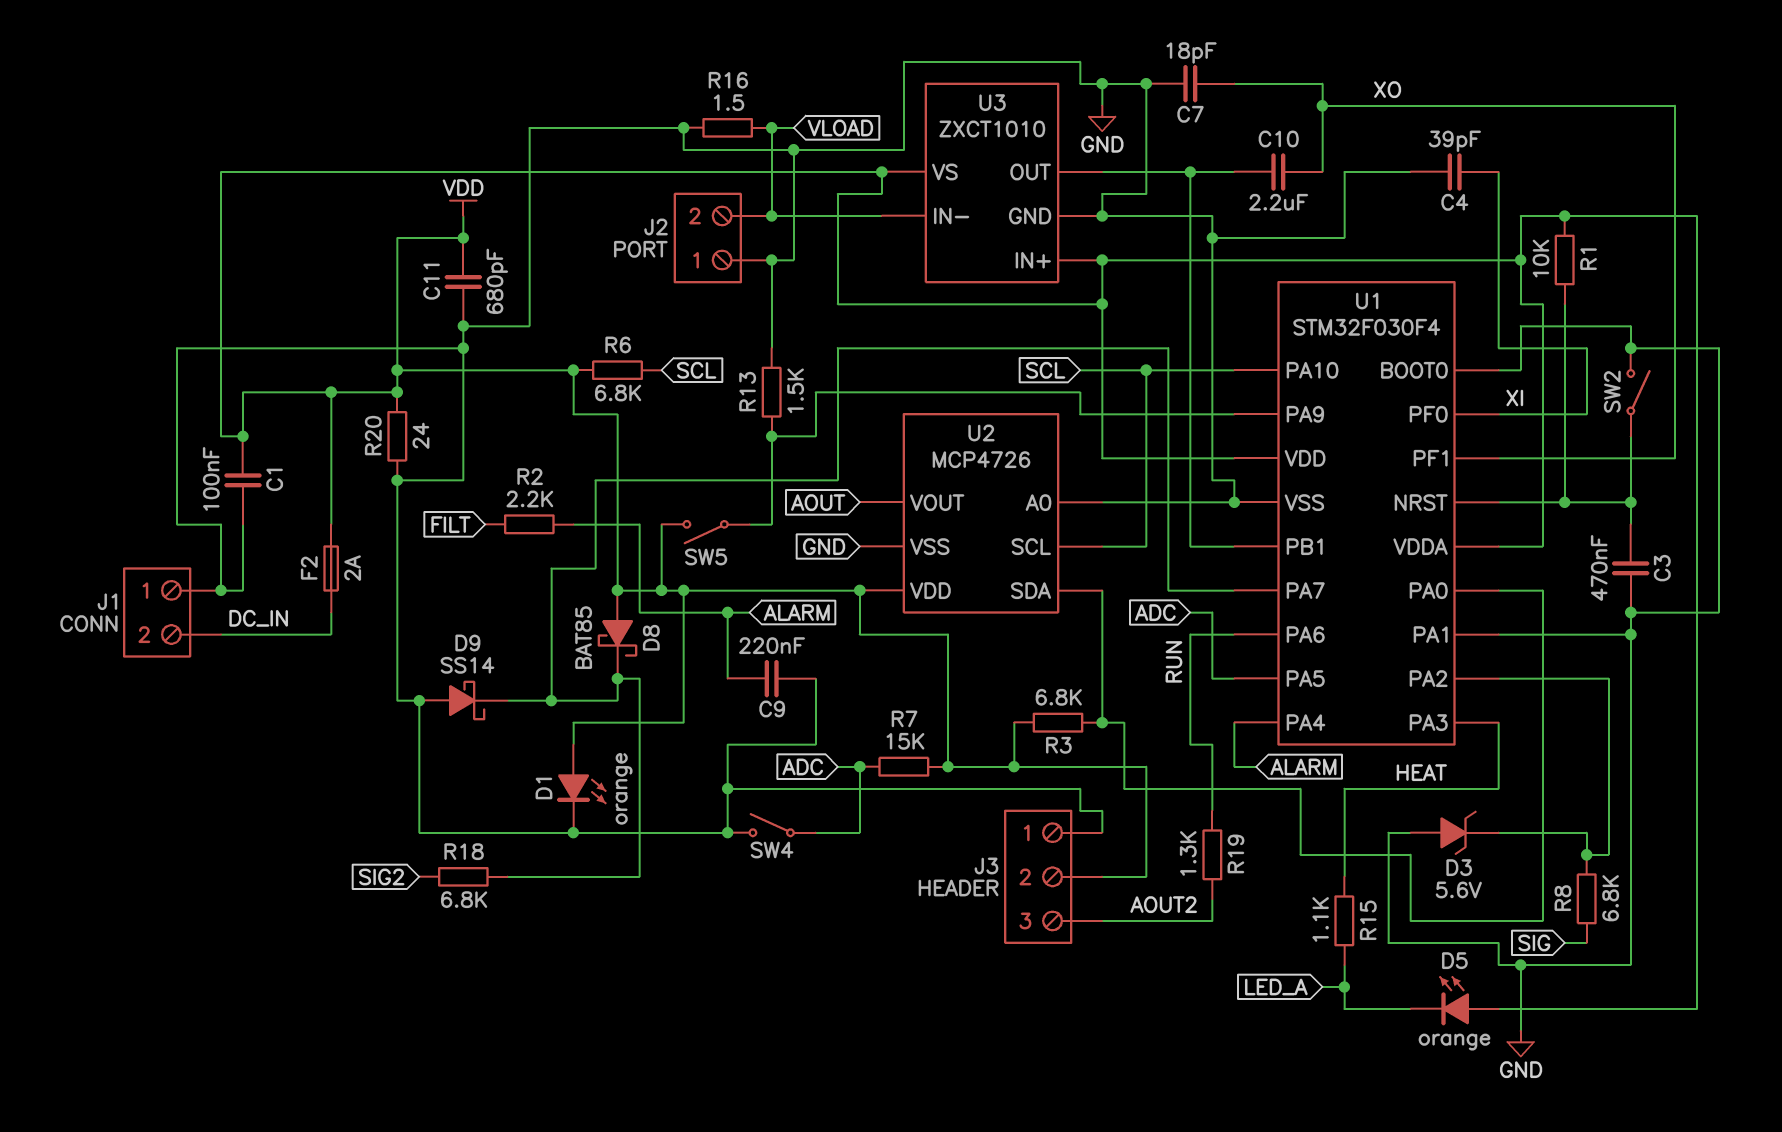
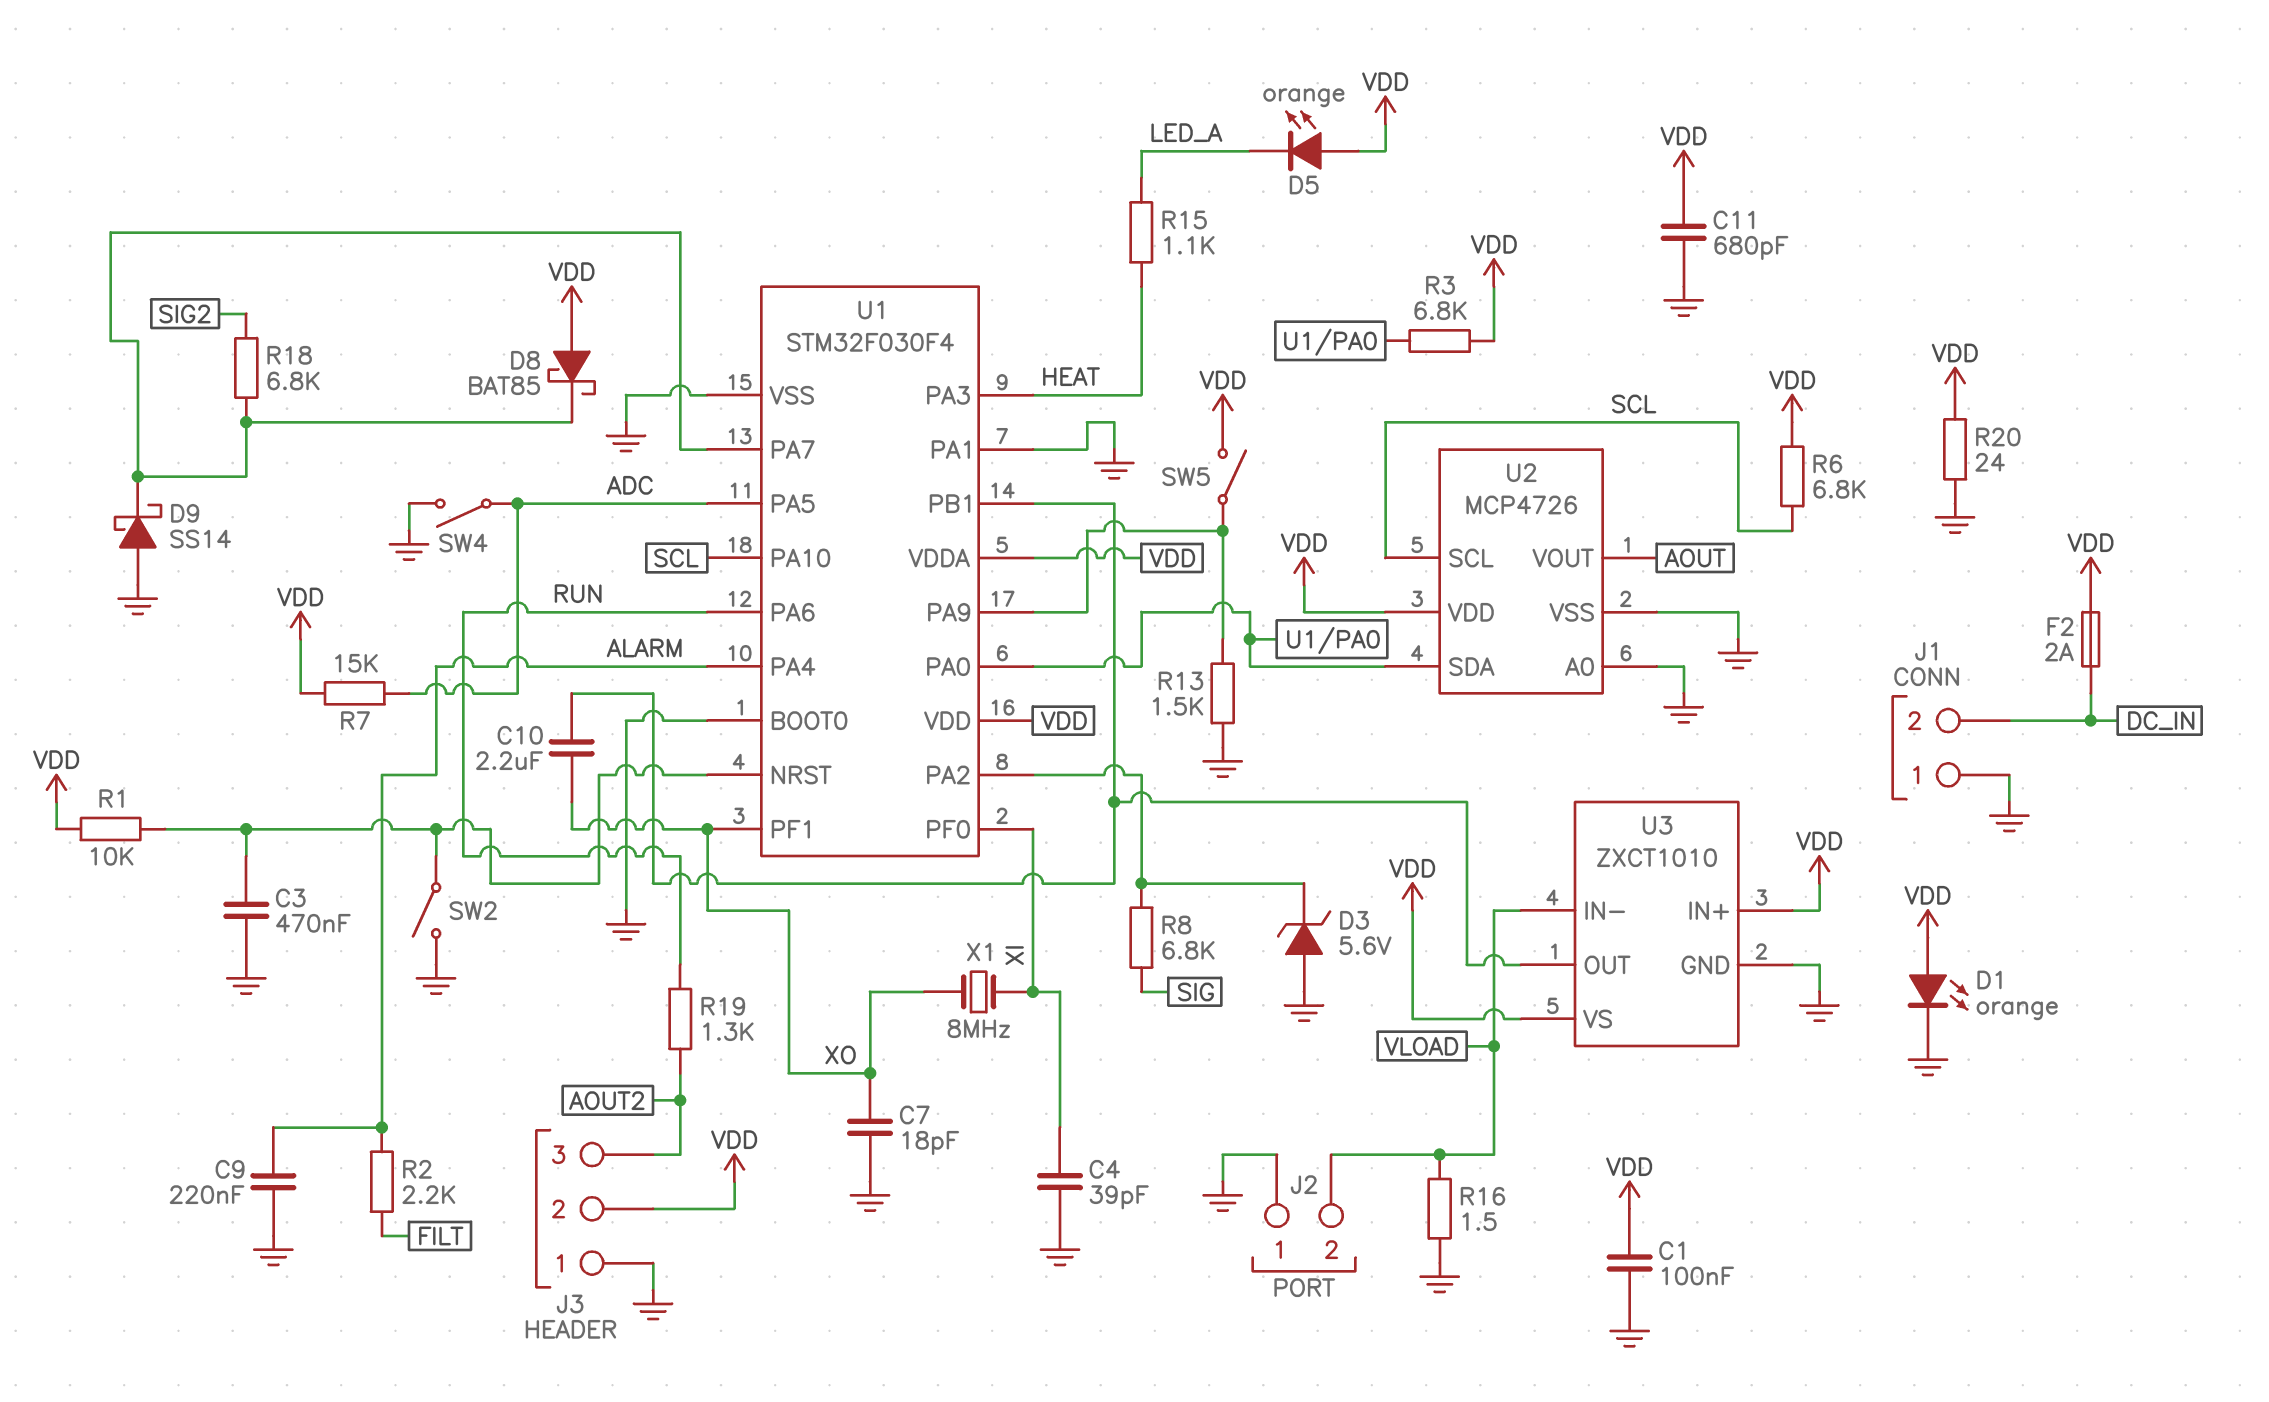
X1: none -> 8MHz (XI, XO)

